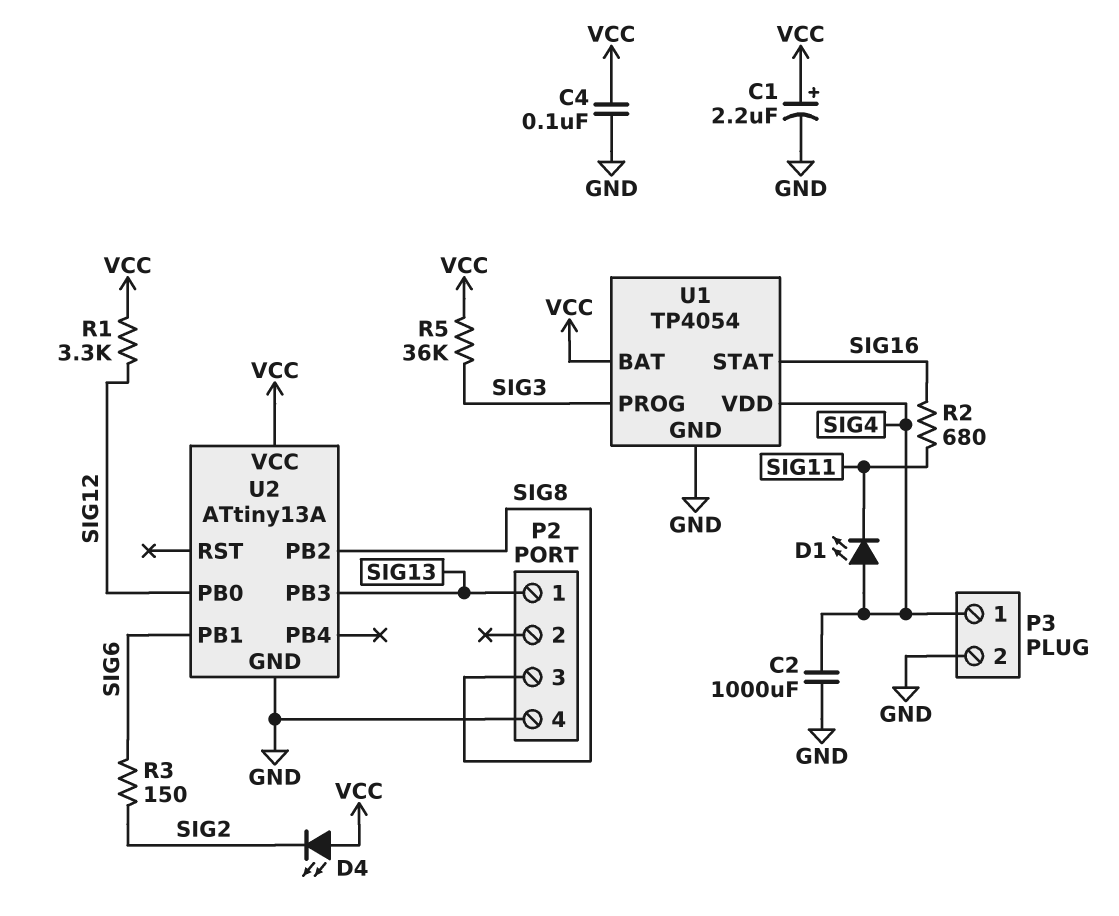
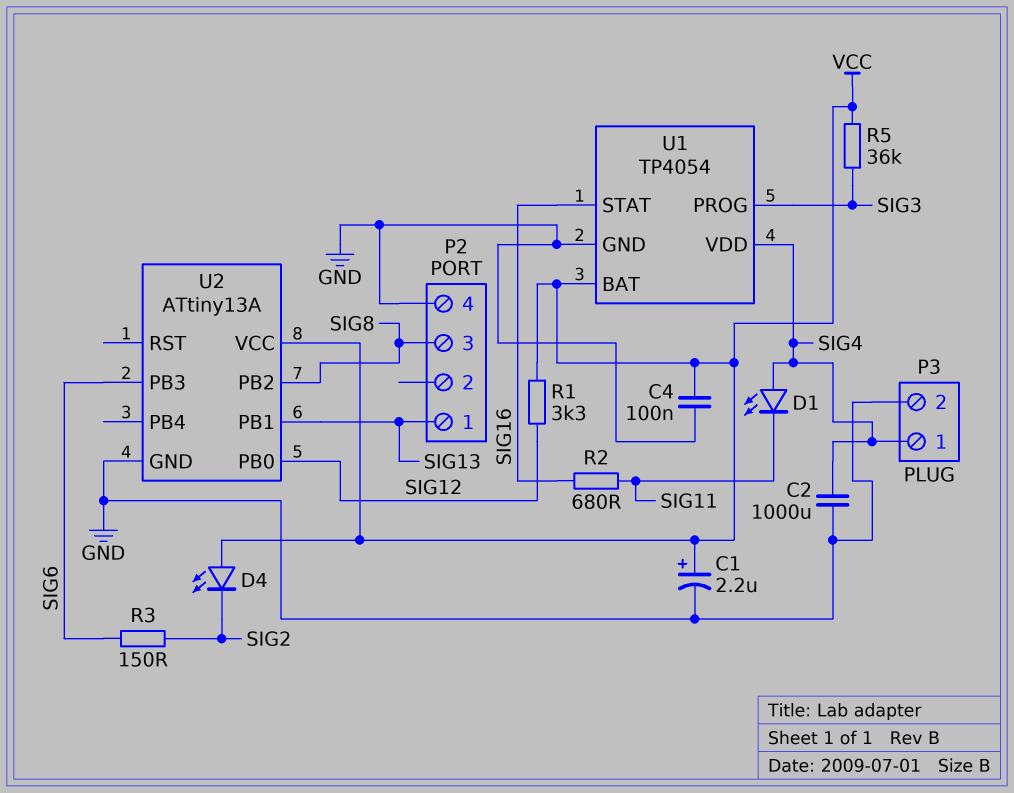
U2 pin PB1: SIG6 -> SIG13
U2 pin PB3: SIG13 -> SIG6

